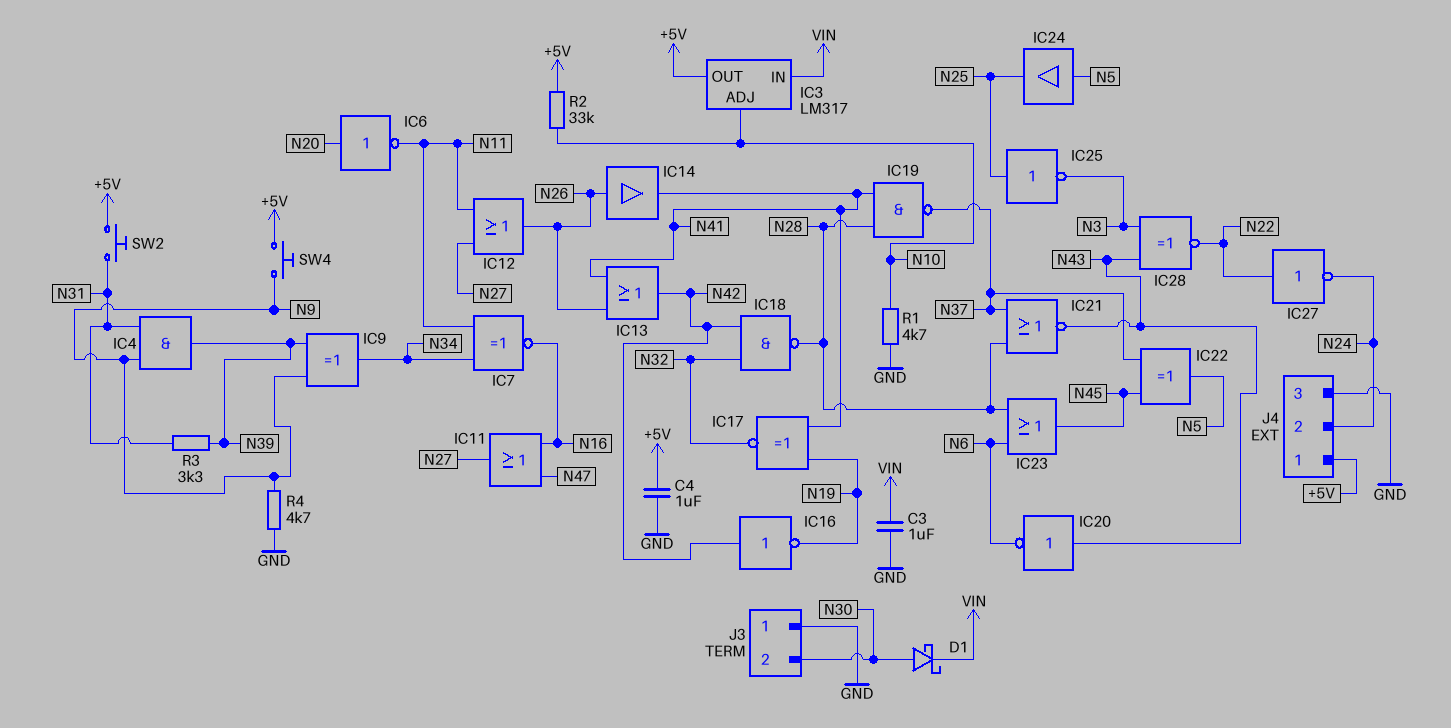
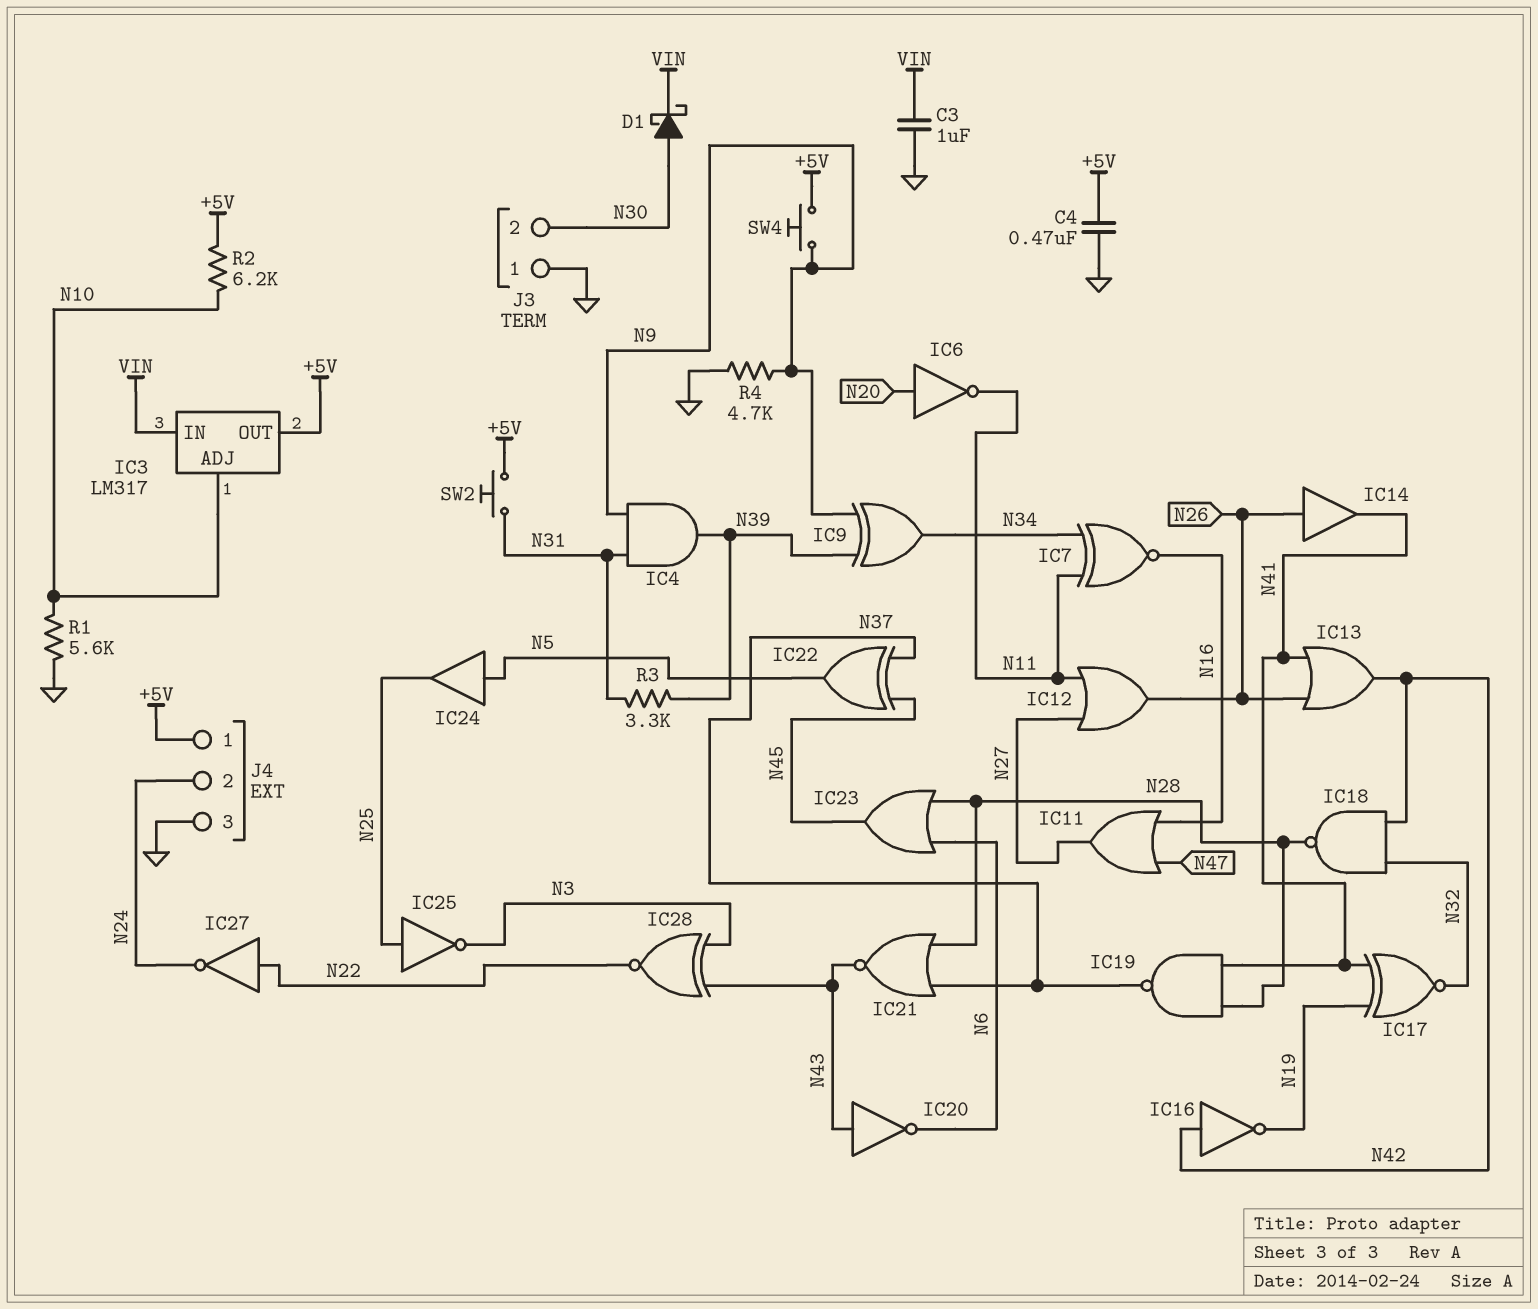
C4: 1uF (+5V, GND) -> 470nF (+5V, GND)
R1: 4.7k (GND, N10) -> 5.6k (GND, N10)
R2: 33k (+5V, N10) -> 6.2k (+5V, N10)

